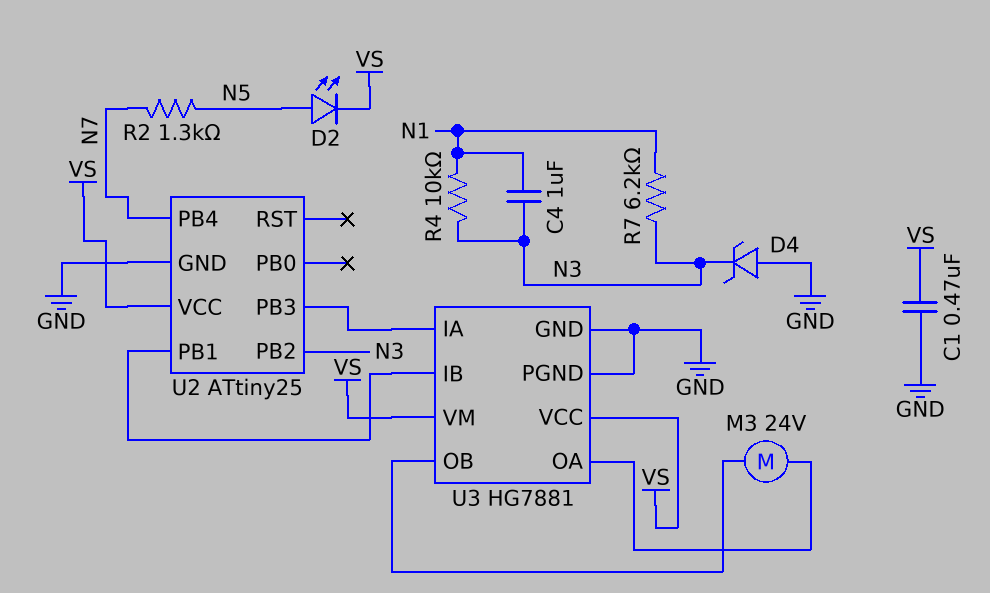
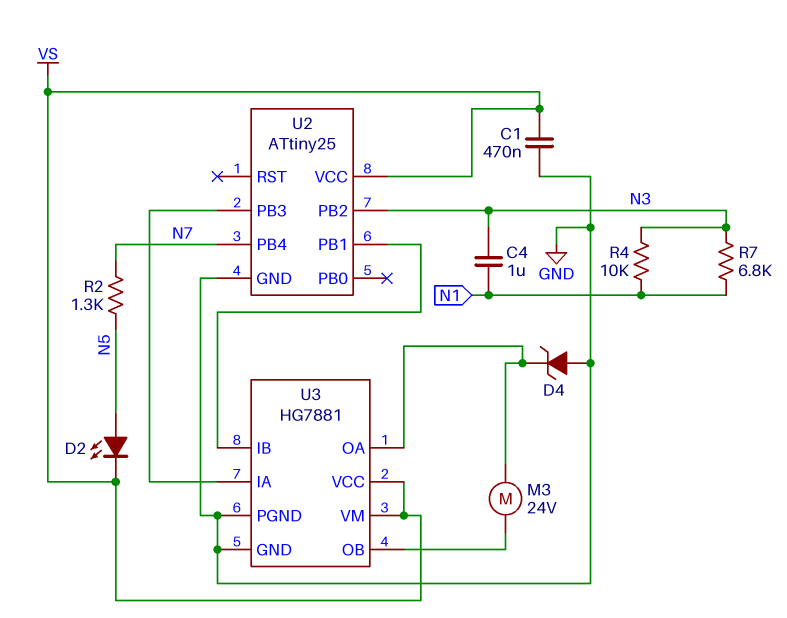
D4: zener (A GND, K N3) -> zener (A GND, K U3/OA)
R7: 6.2k (N1, N3) -> 6.8k (N1, N3)

